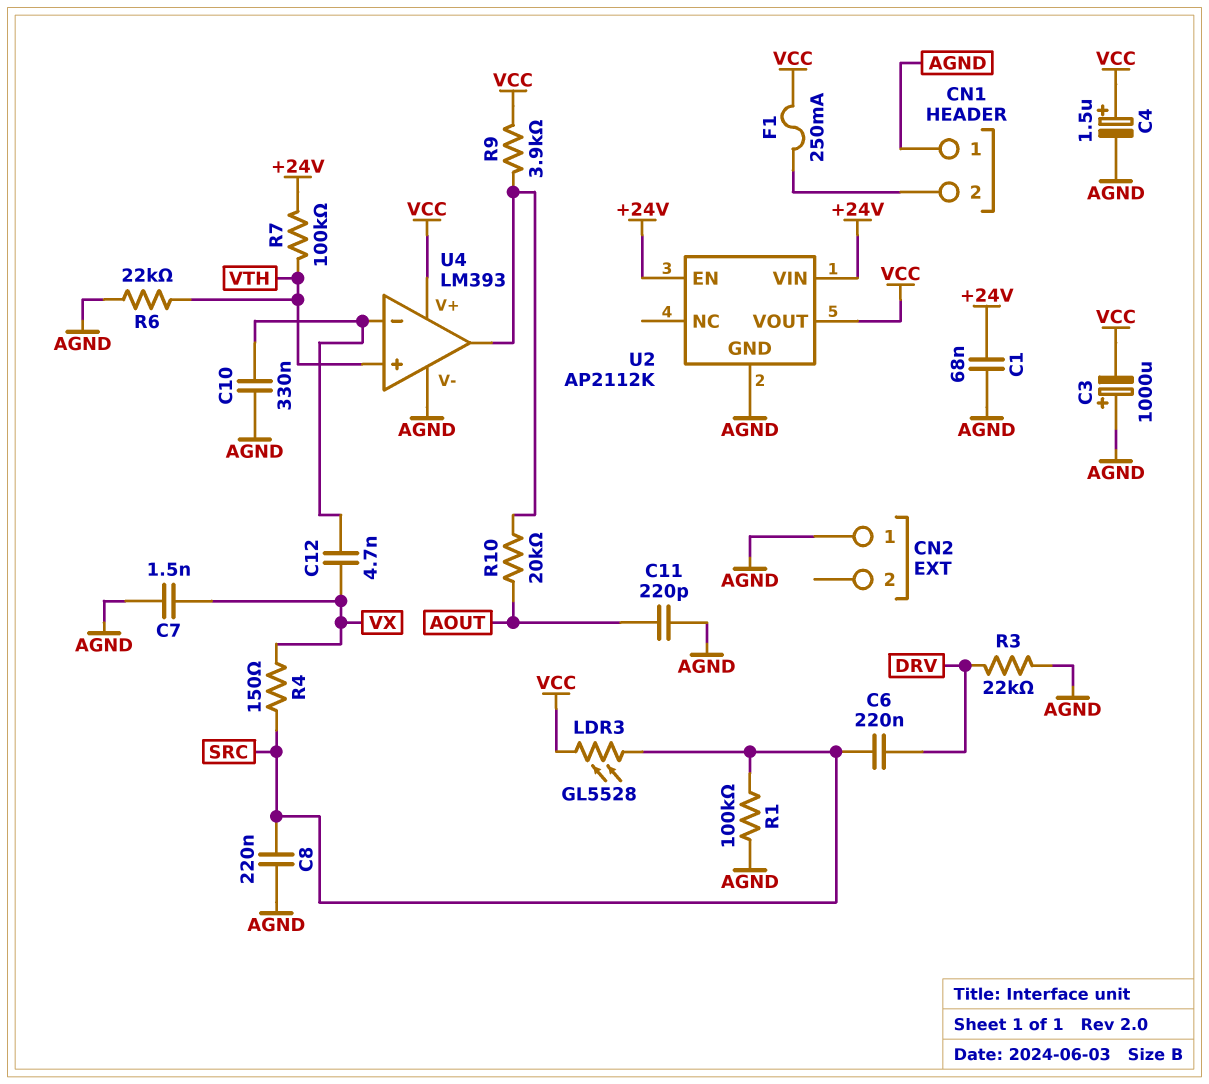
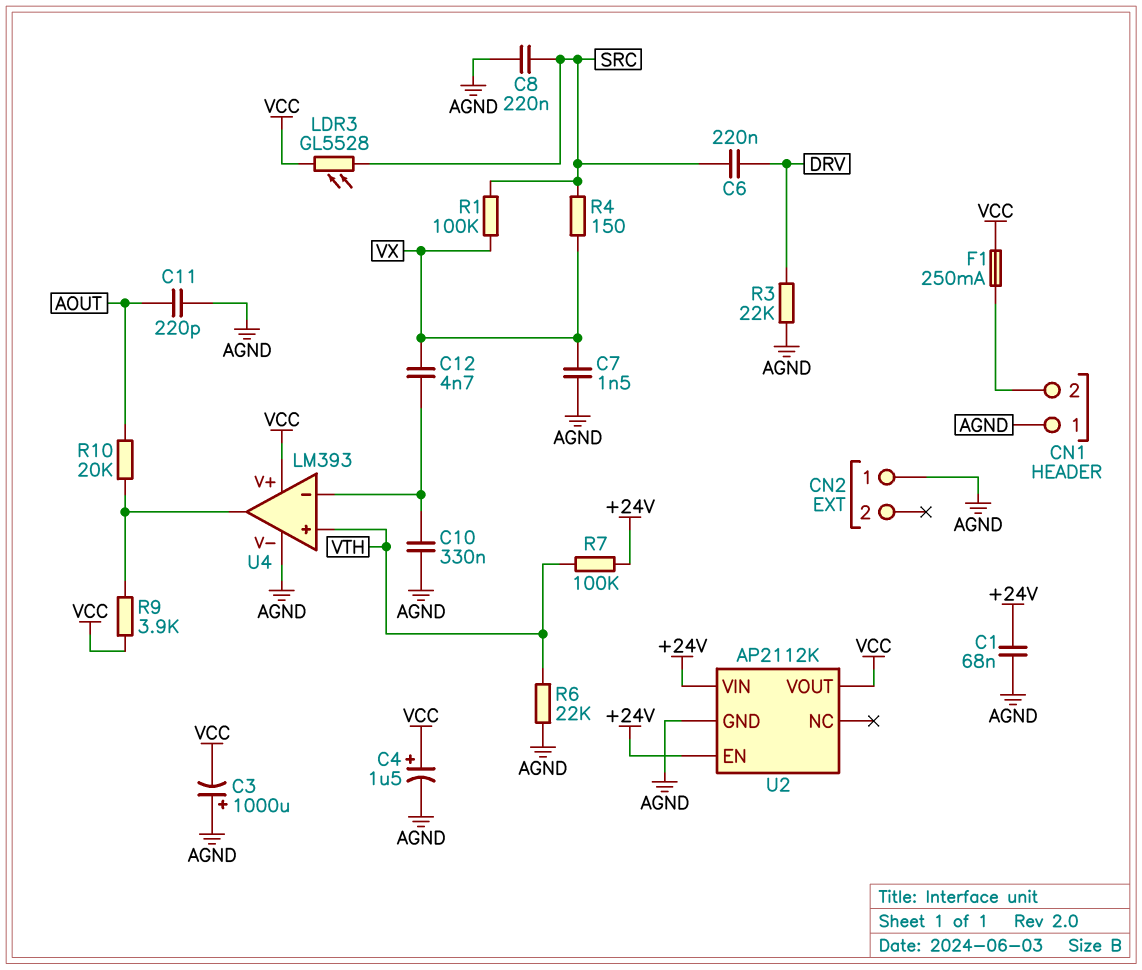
R1: 100k (AGND, SRC) -> 100k (SRC, VX)

